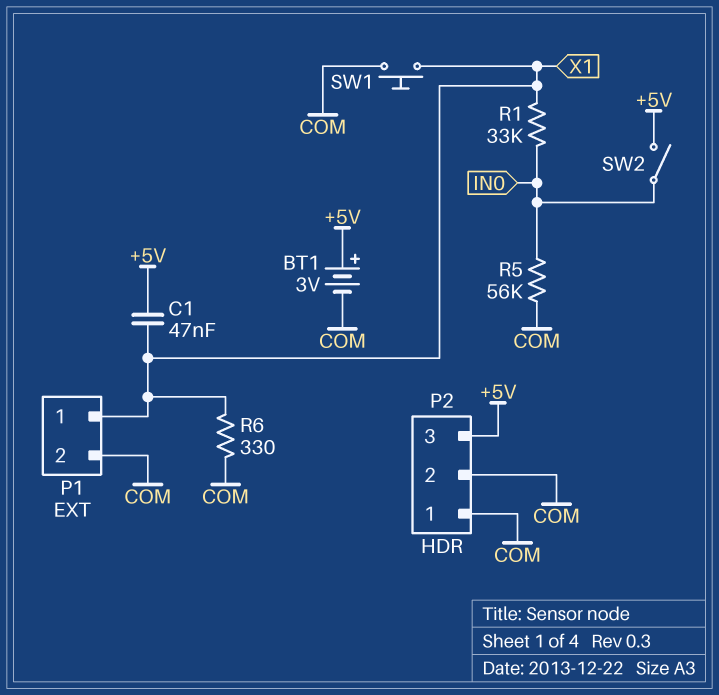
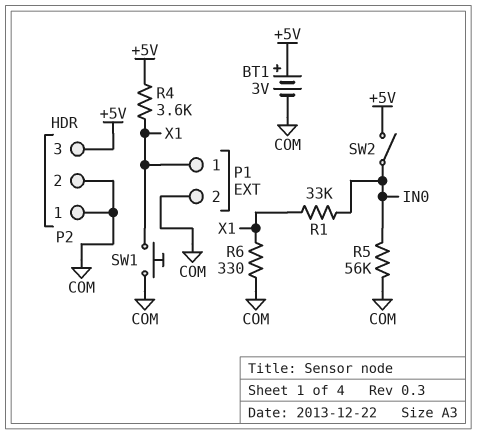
C1: 47nF (+5V, X1) -> none
R4: none -> 3.6k (+5V, X1)

